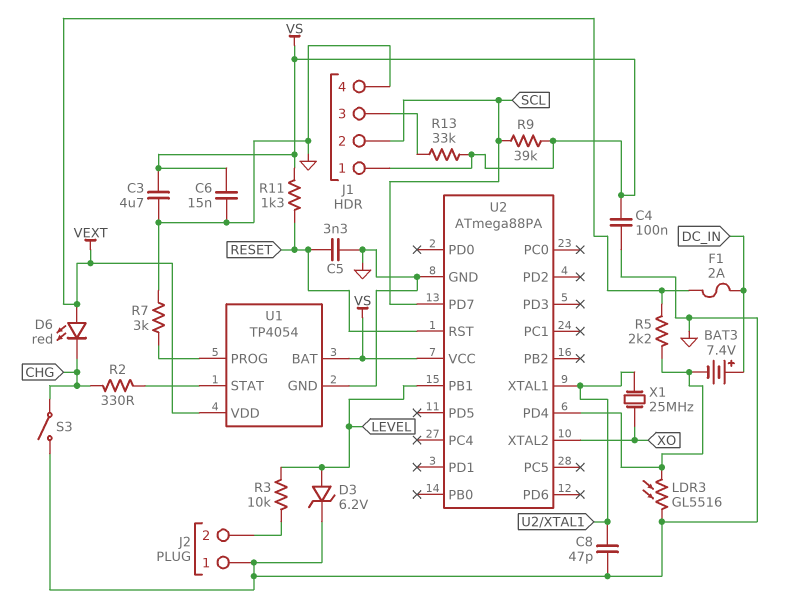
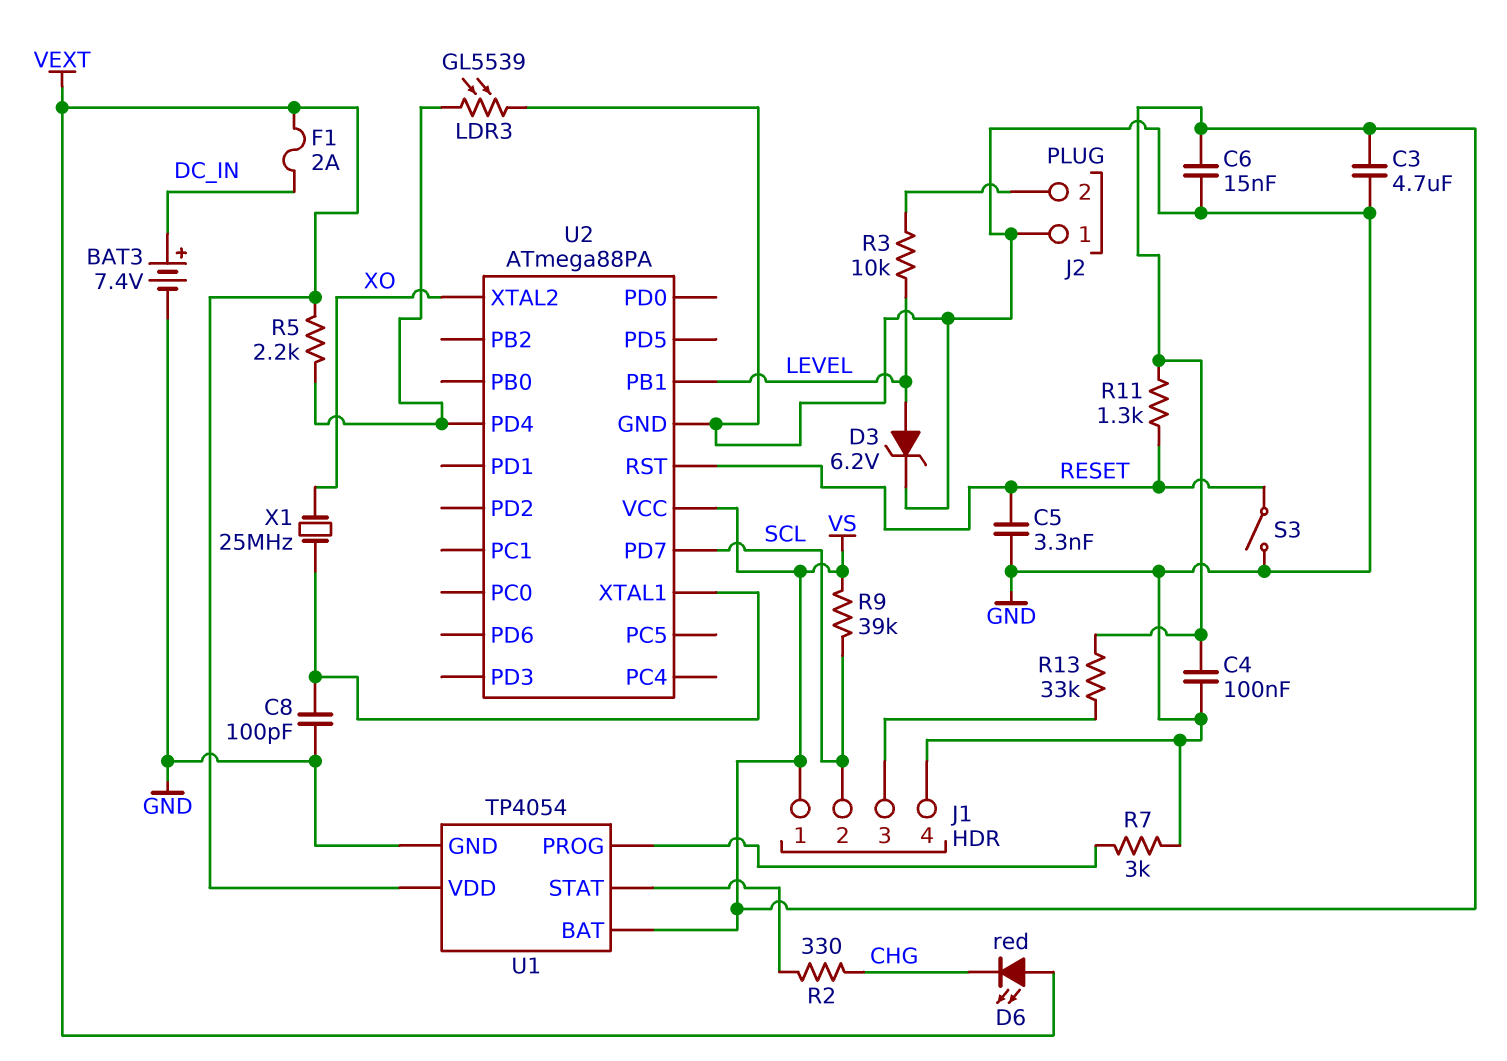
BAT3: 7.4V (plus DC_IN, minus U2/PD4) -> 7.4V (plus DC_IN, minus GND)
C8: 47pF (GND, U2/XTAL1) -> 100pF (GND, U2/XTAL1)
LDR3: GL5516 (GND, U2/PD4) -> GL5539 (GND, U2/PD4)
S3: switch (CHG, GND) -> switch (GND, RESET)

